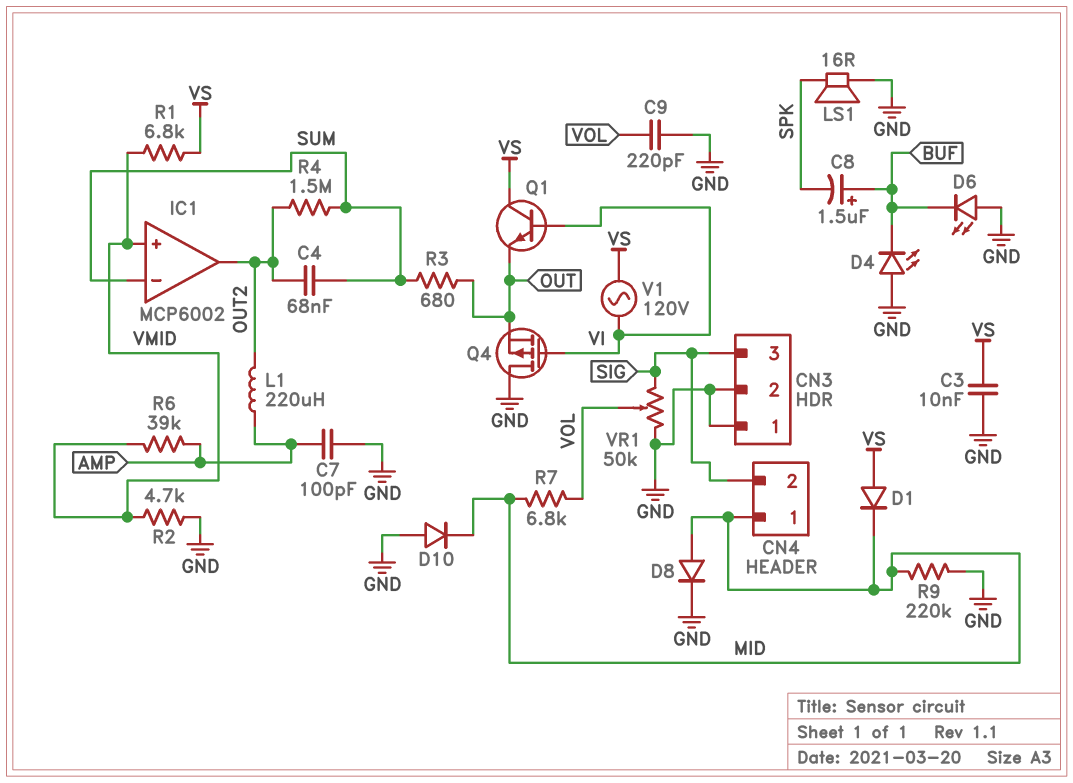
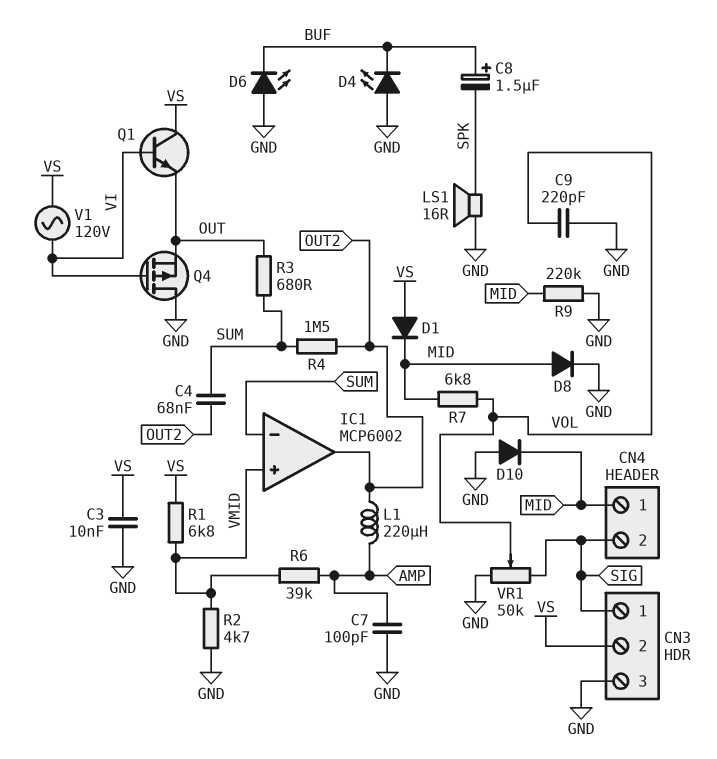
CN3 pin 1: GND -> SIG
CN3 pin 2: GND -> VS
CN3 pin 3: SIG -> GND

